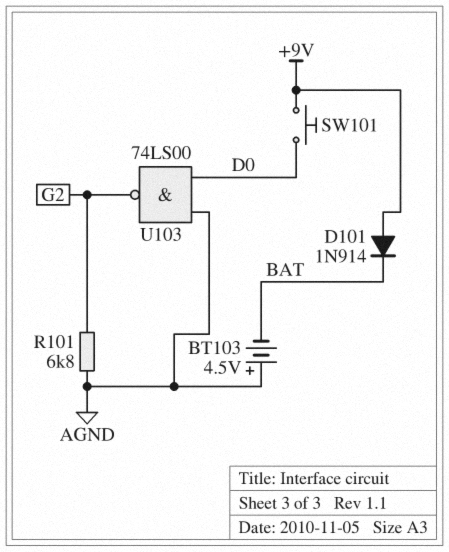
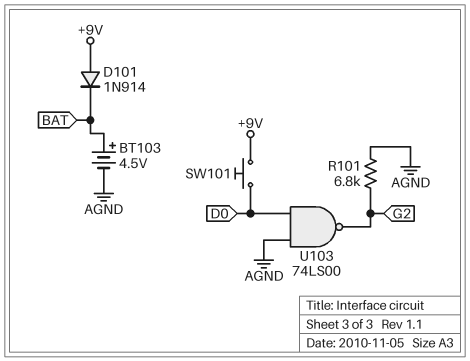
BT103: 4.5V (plus AGND, minus BAT) -> 4.5V (plus BAT, minus AGND)

